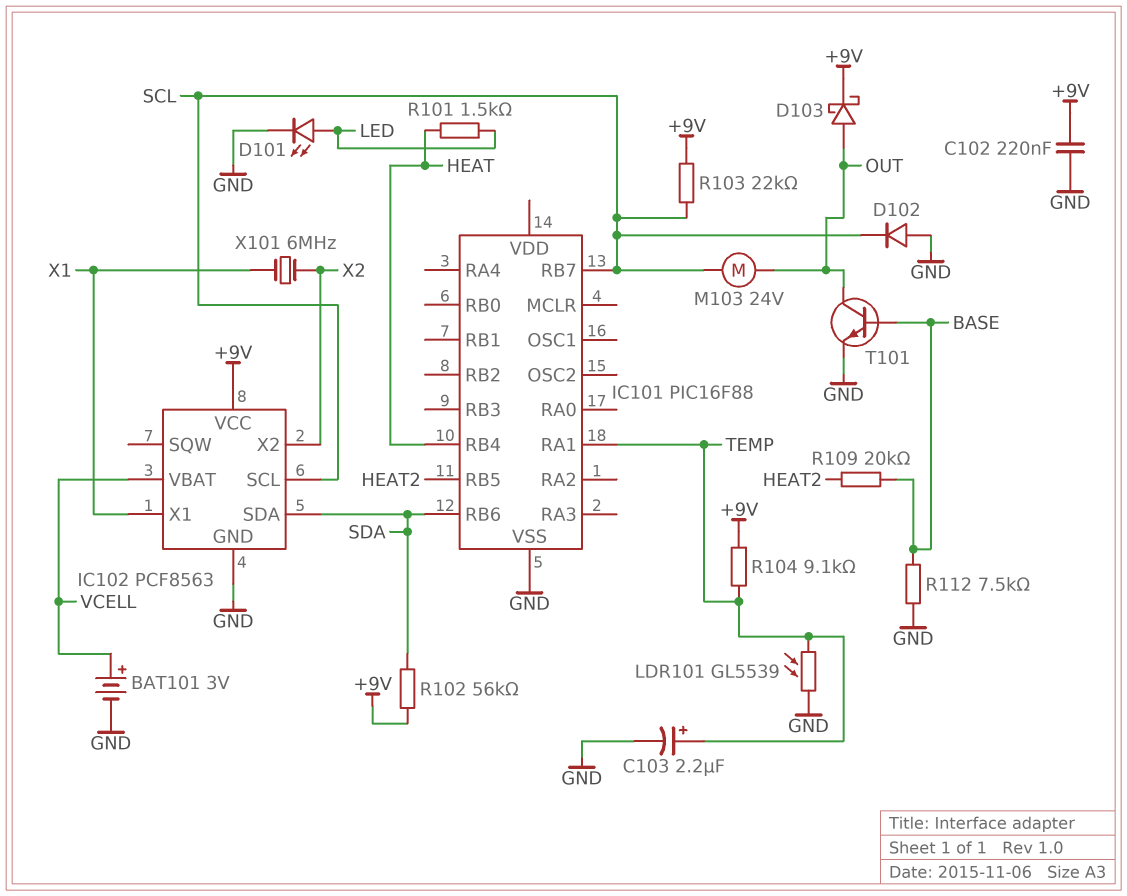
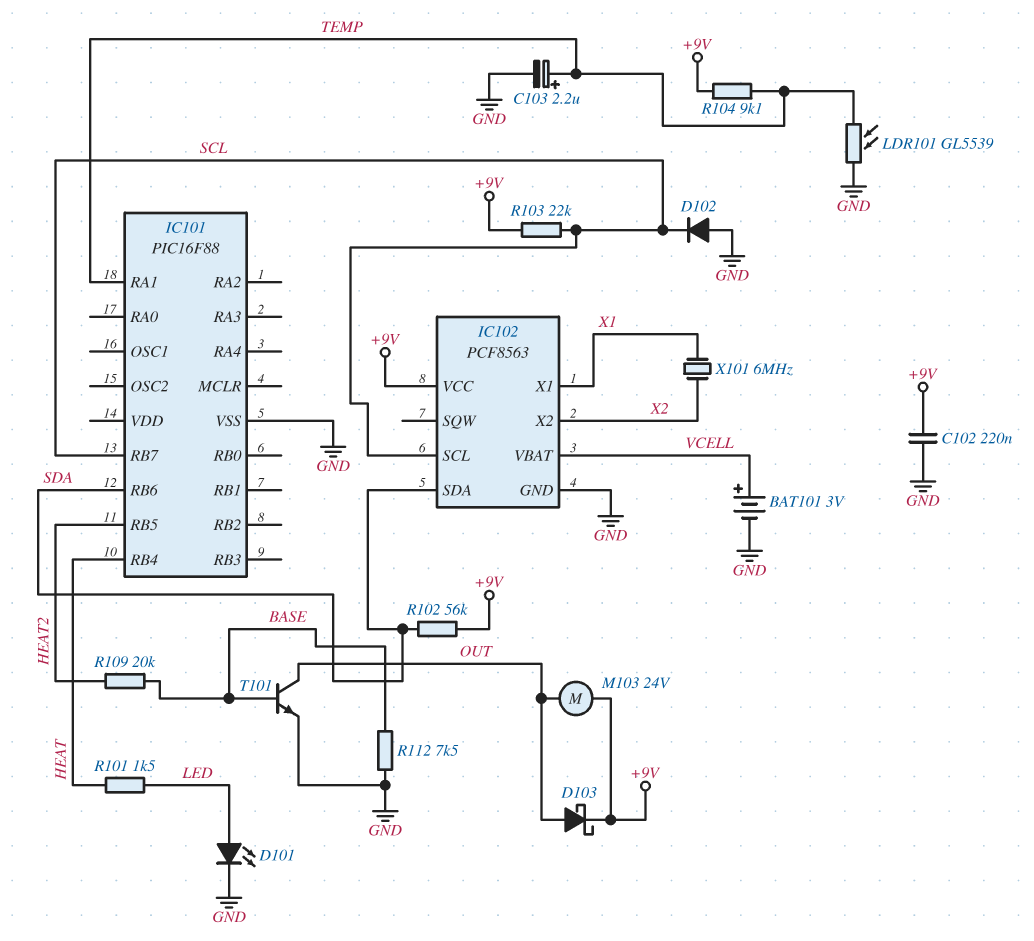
M103: motor 24V (OUT, SCL) -> motor 24V (+9V, OUT)

